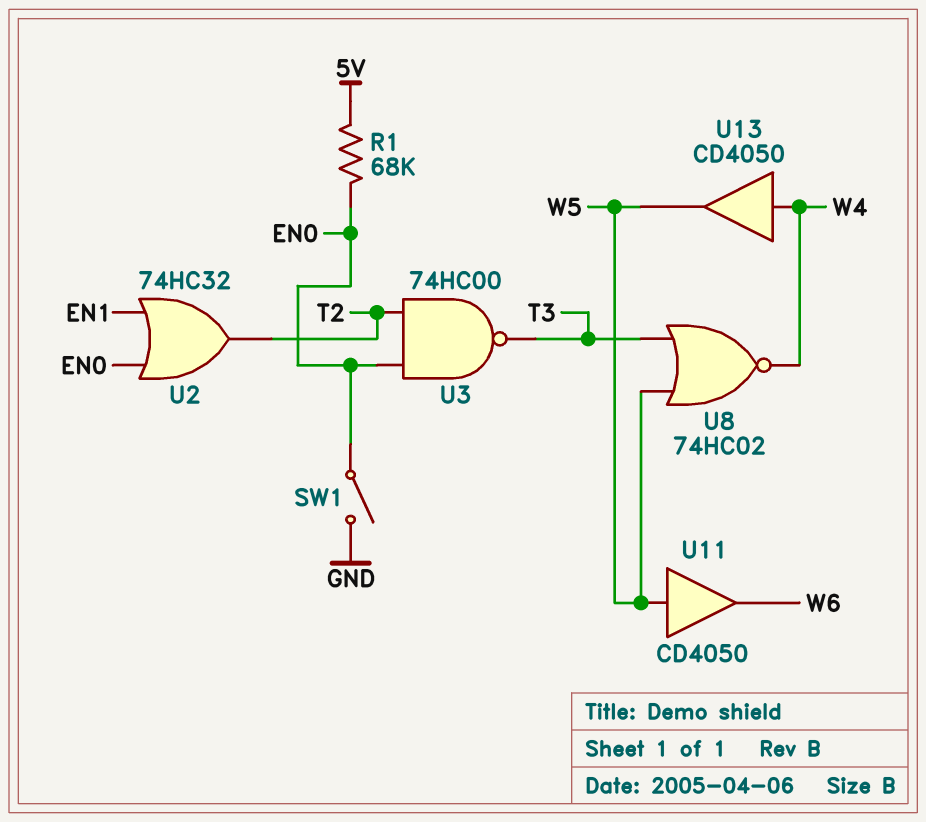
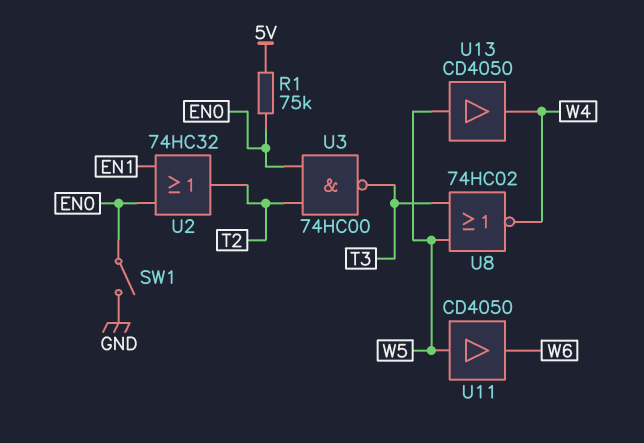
R1: 68k (5V, EN0) -> 75k (5V, EN0)
U13: buffer CD4050 (in W4, out W5) -> buffer CD4050 (in W5, out W4)

